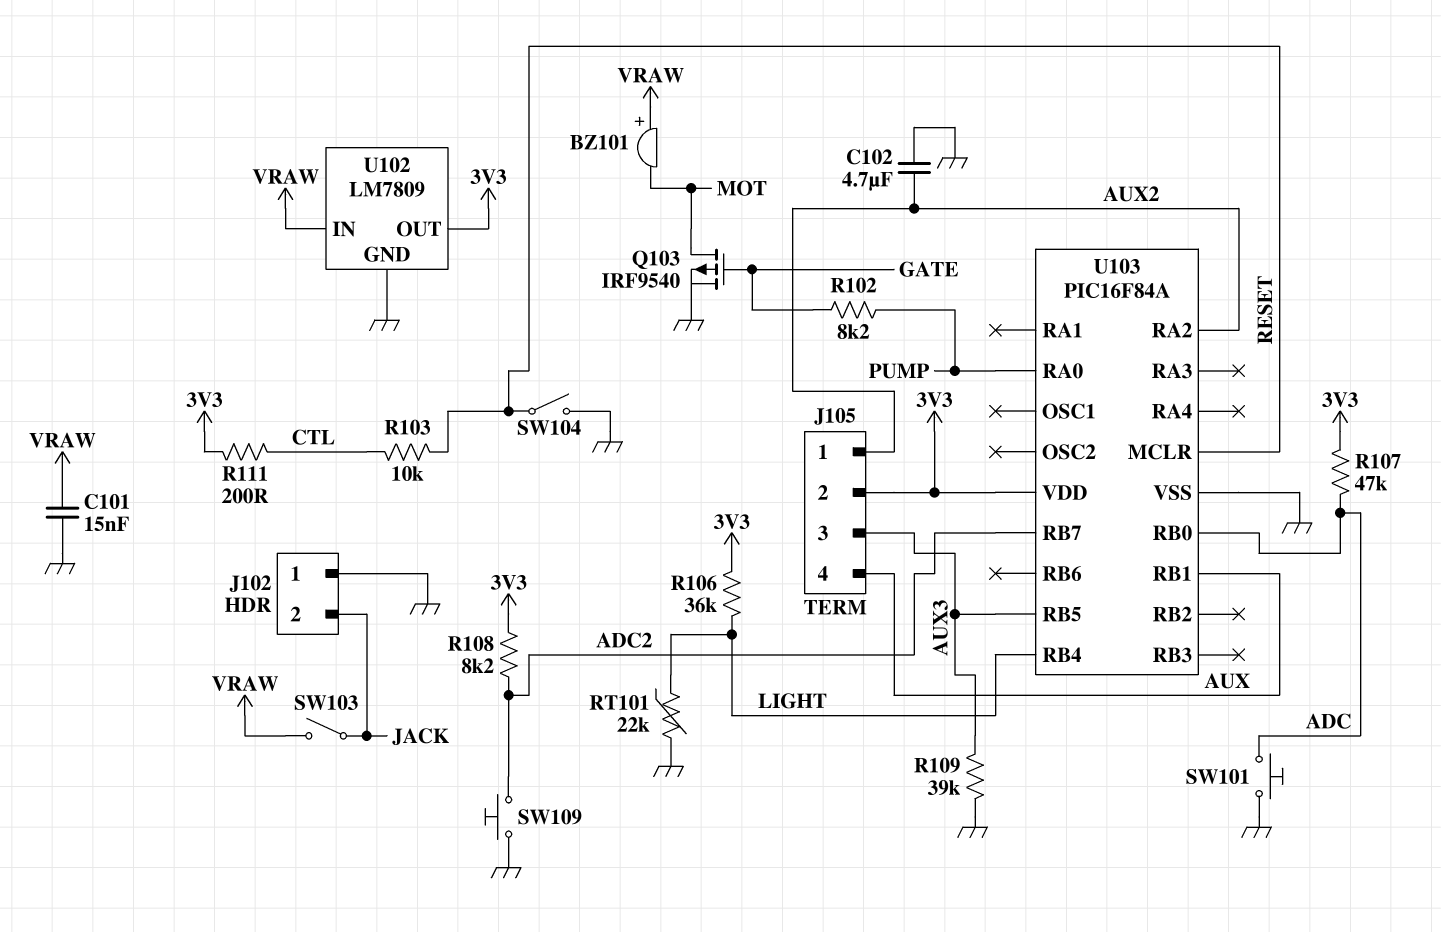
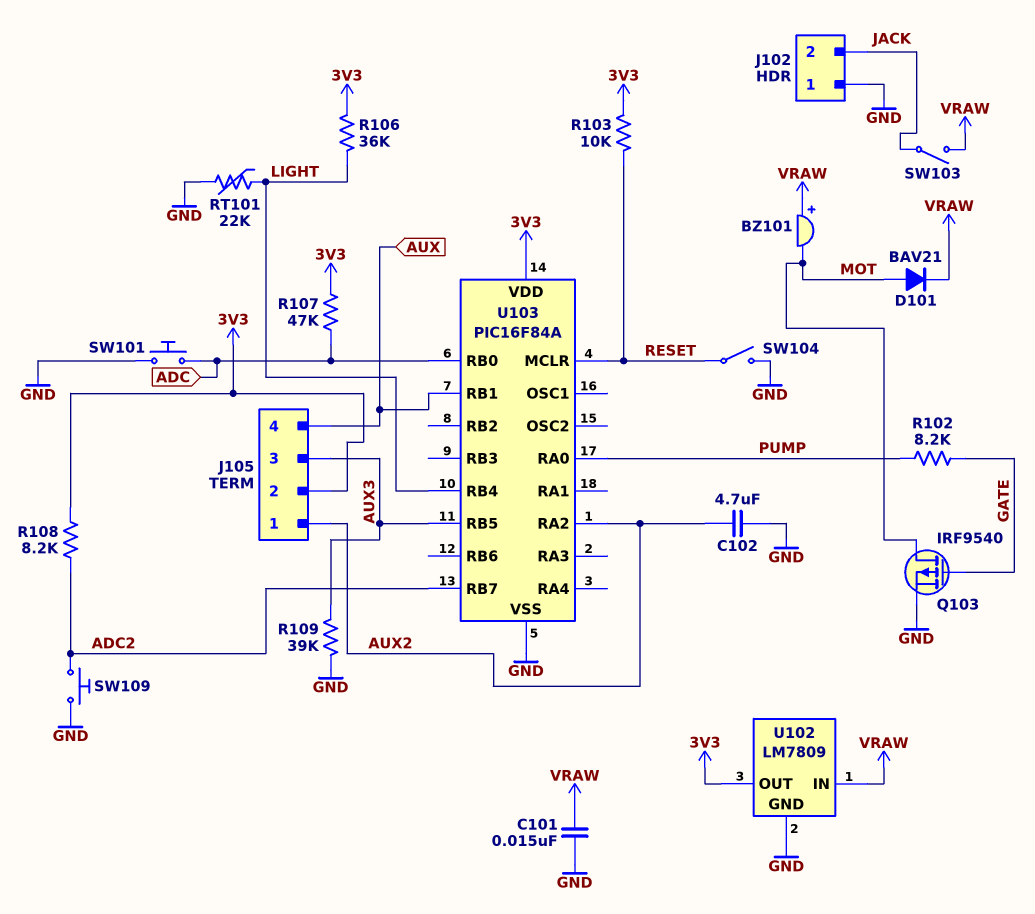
D101: none -> diode BAV21 (A MOT, K VRAW)
R103: 10k (CTL, RESET) -> 10k (3V3, RESET)
R111: 200 (3V3, CTL) -> none

